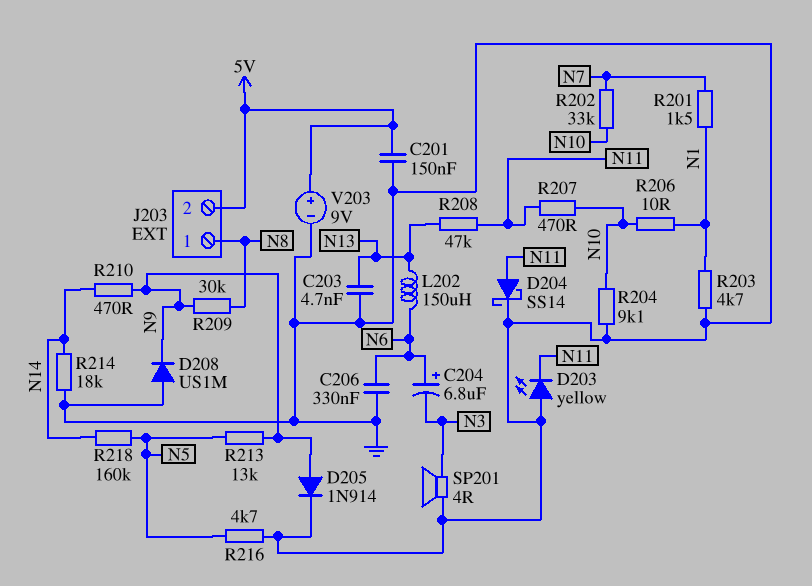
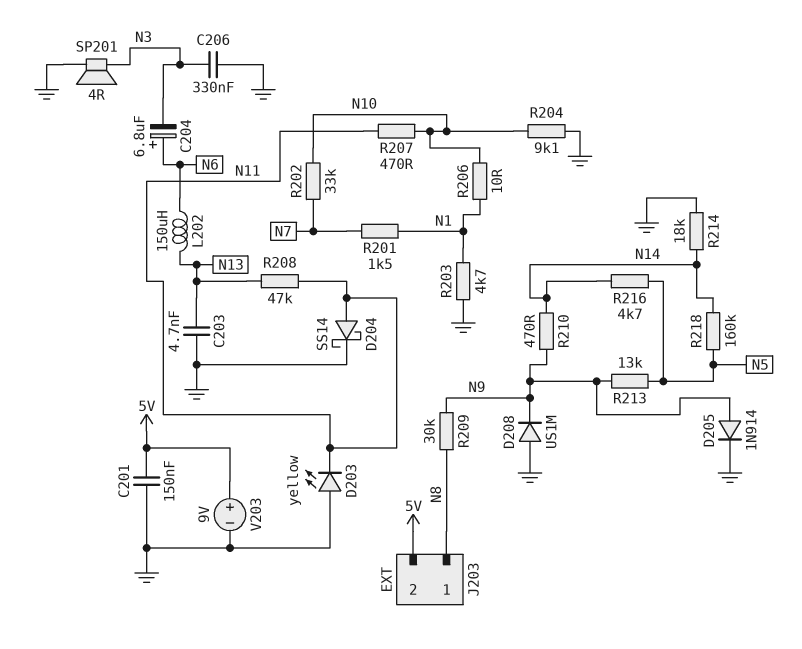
C206: 330nF (GND, N6) -> 330nF (GND, N3)
R216: 4.7k (GND, N5) -> 4.7k (N5, N14)

